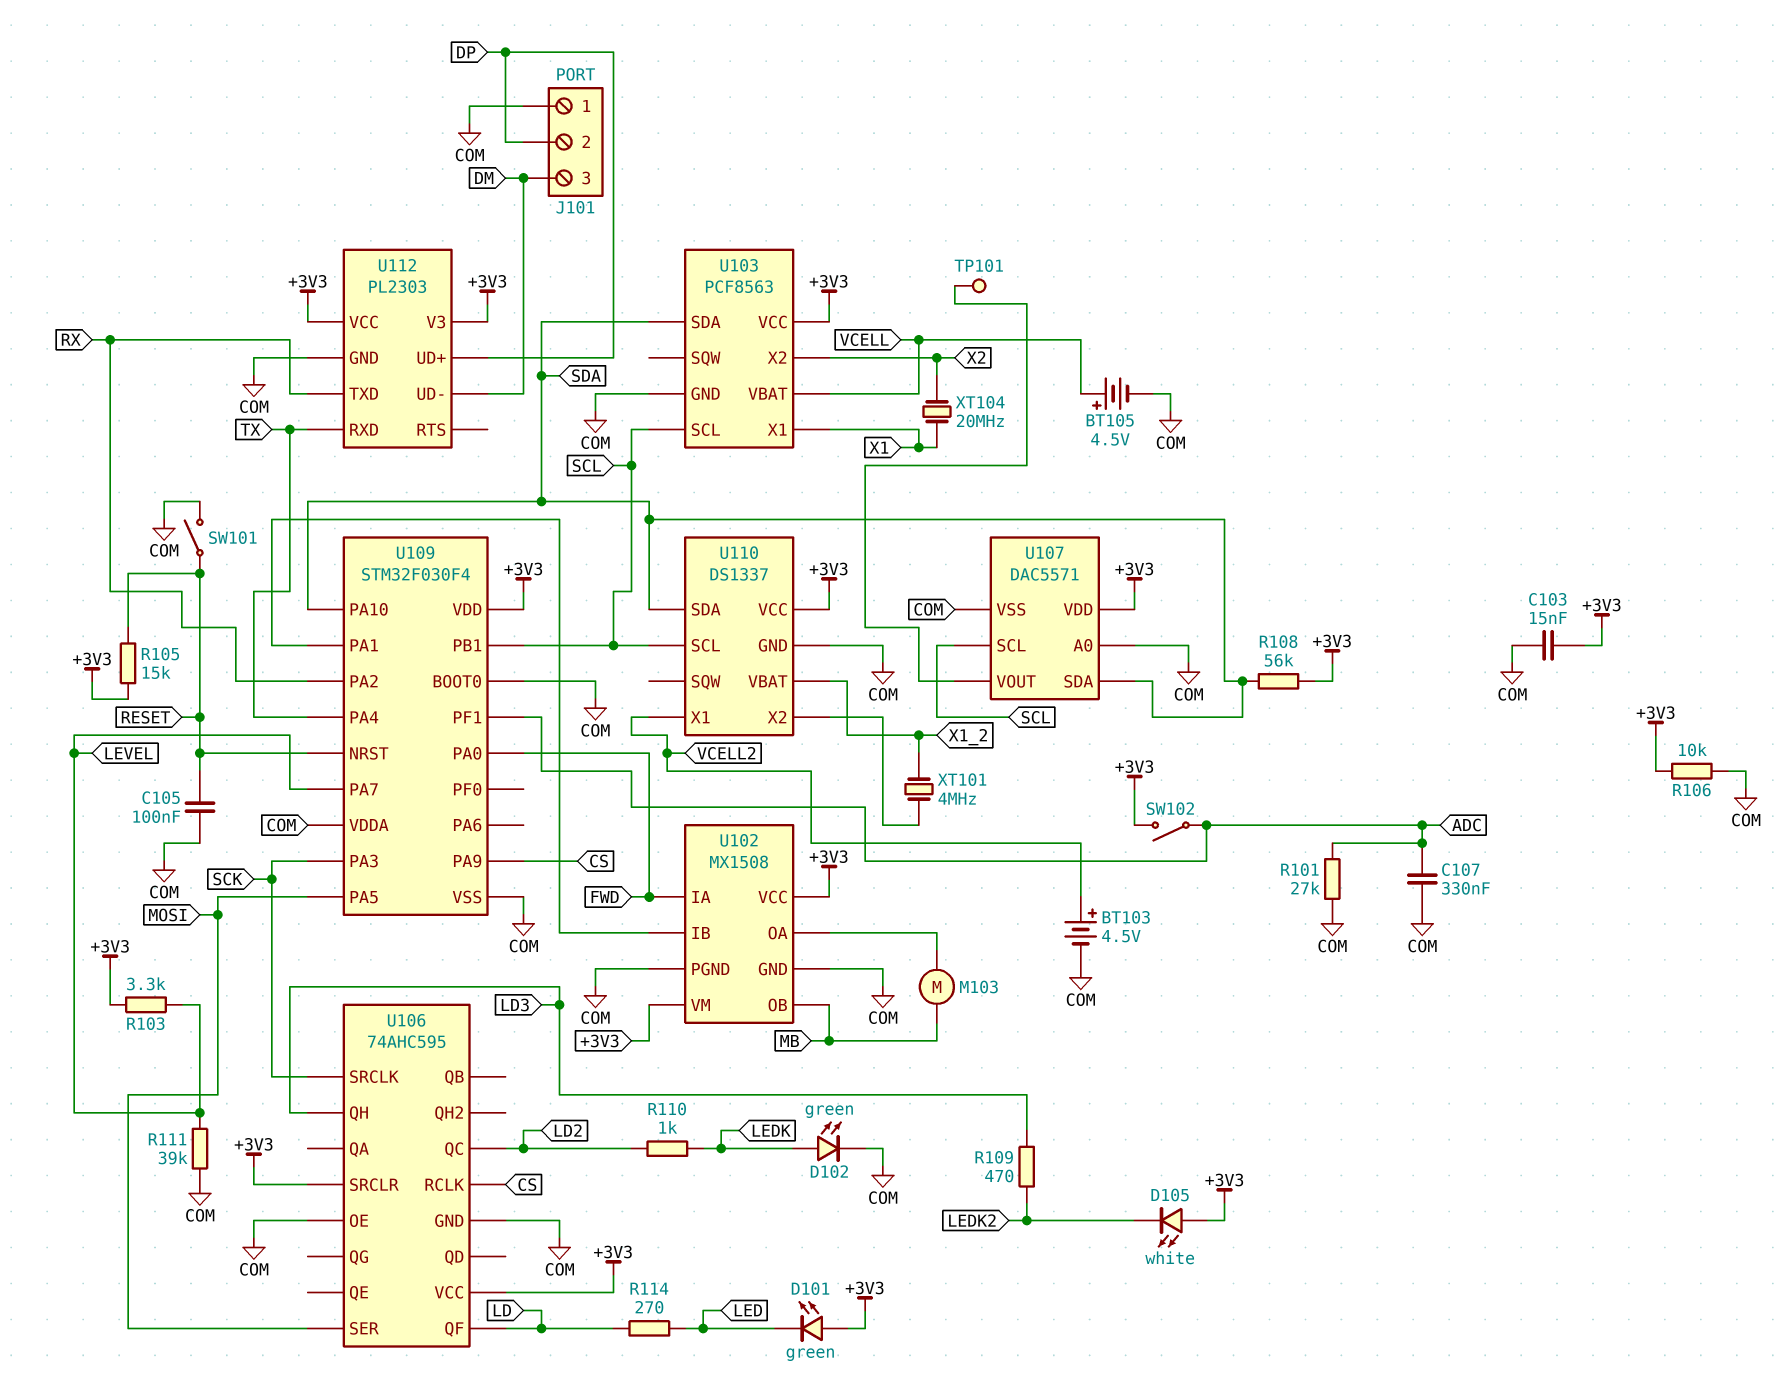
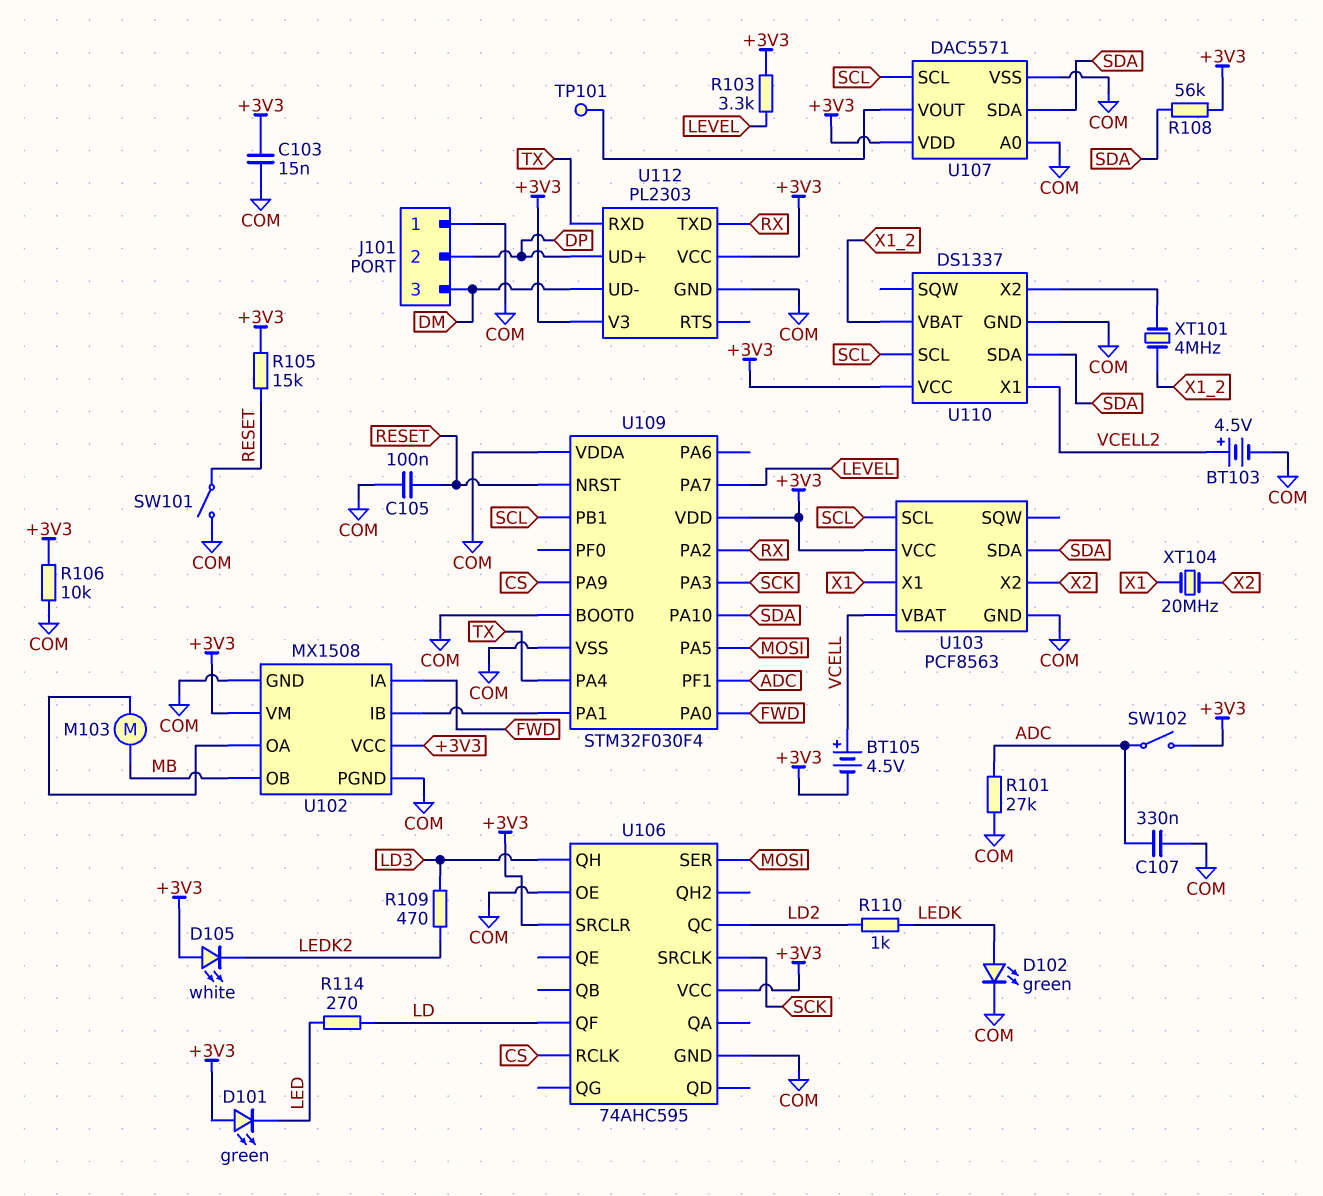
BT105: 4.5V (plus VCELL, minus COM) -> 4.5V (plus VCELL, minus +3V3)
R111: 39k (COM, LEVEL) -> none

